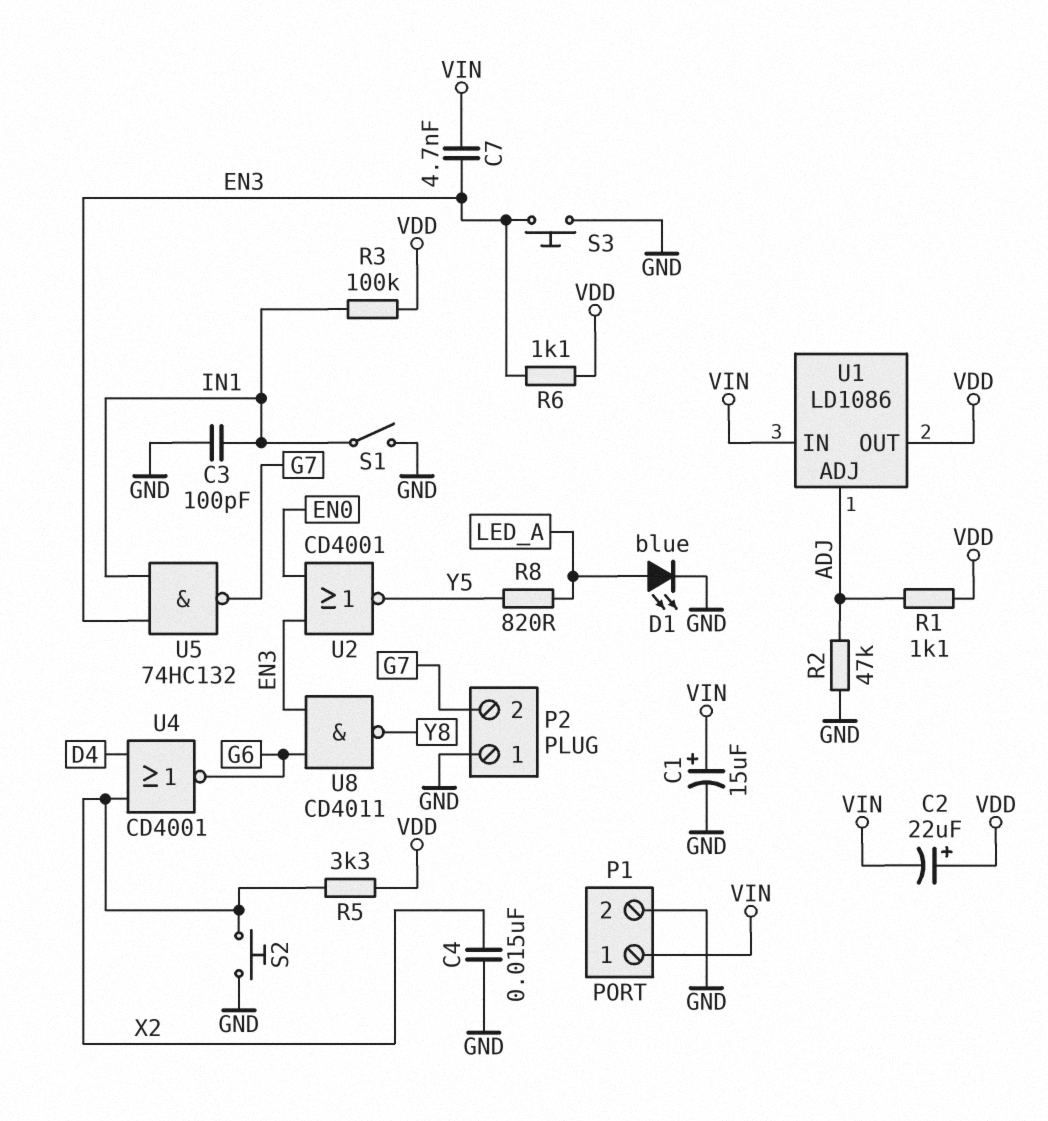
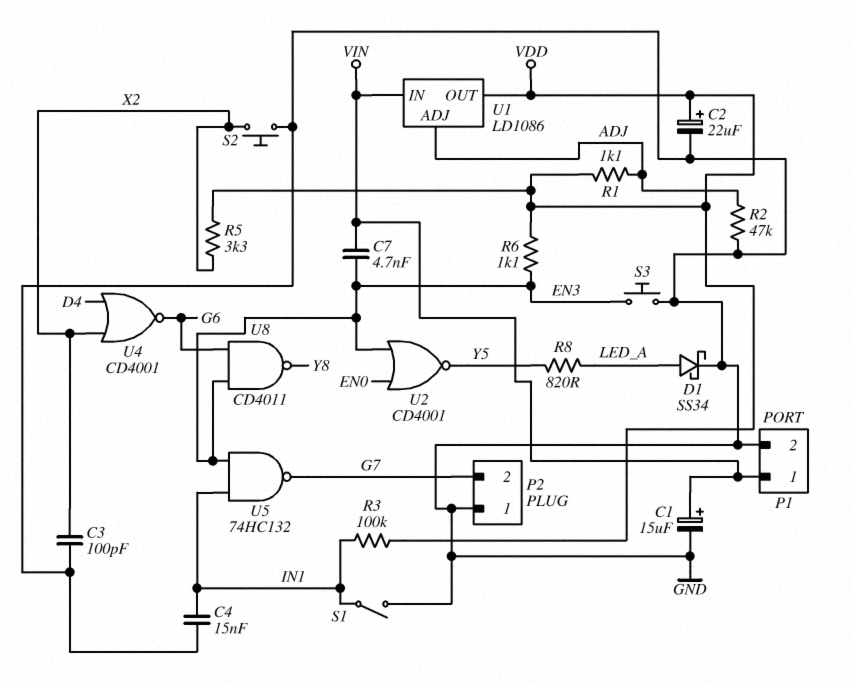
C2: 22uF (plus VDD, minus VIN) -> 22uF (plus VDD, minus GND)
C3: 100pF (GND, IN1) -> 100pF (GND, X2)
C4: 15nF (GND, X2) -> 15nF (GND, IN1)
D1: LED blue (A LED_A, K GND) -> schottky SS34 (A LED_A, K GND)

